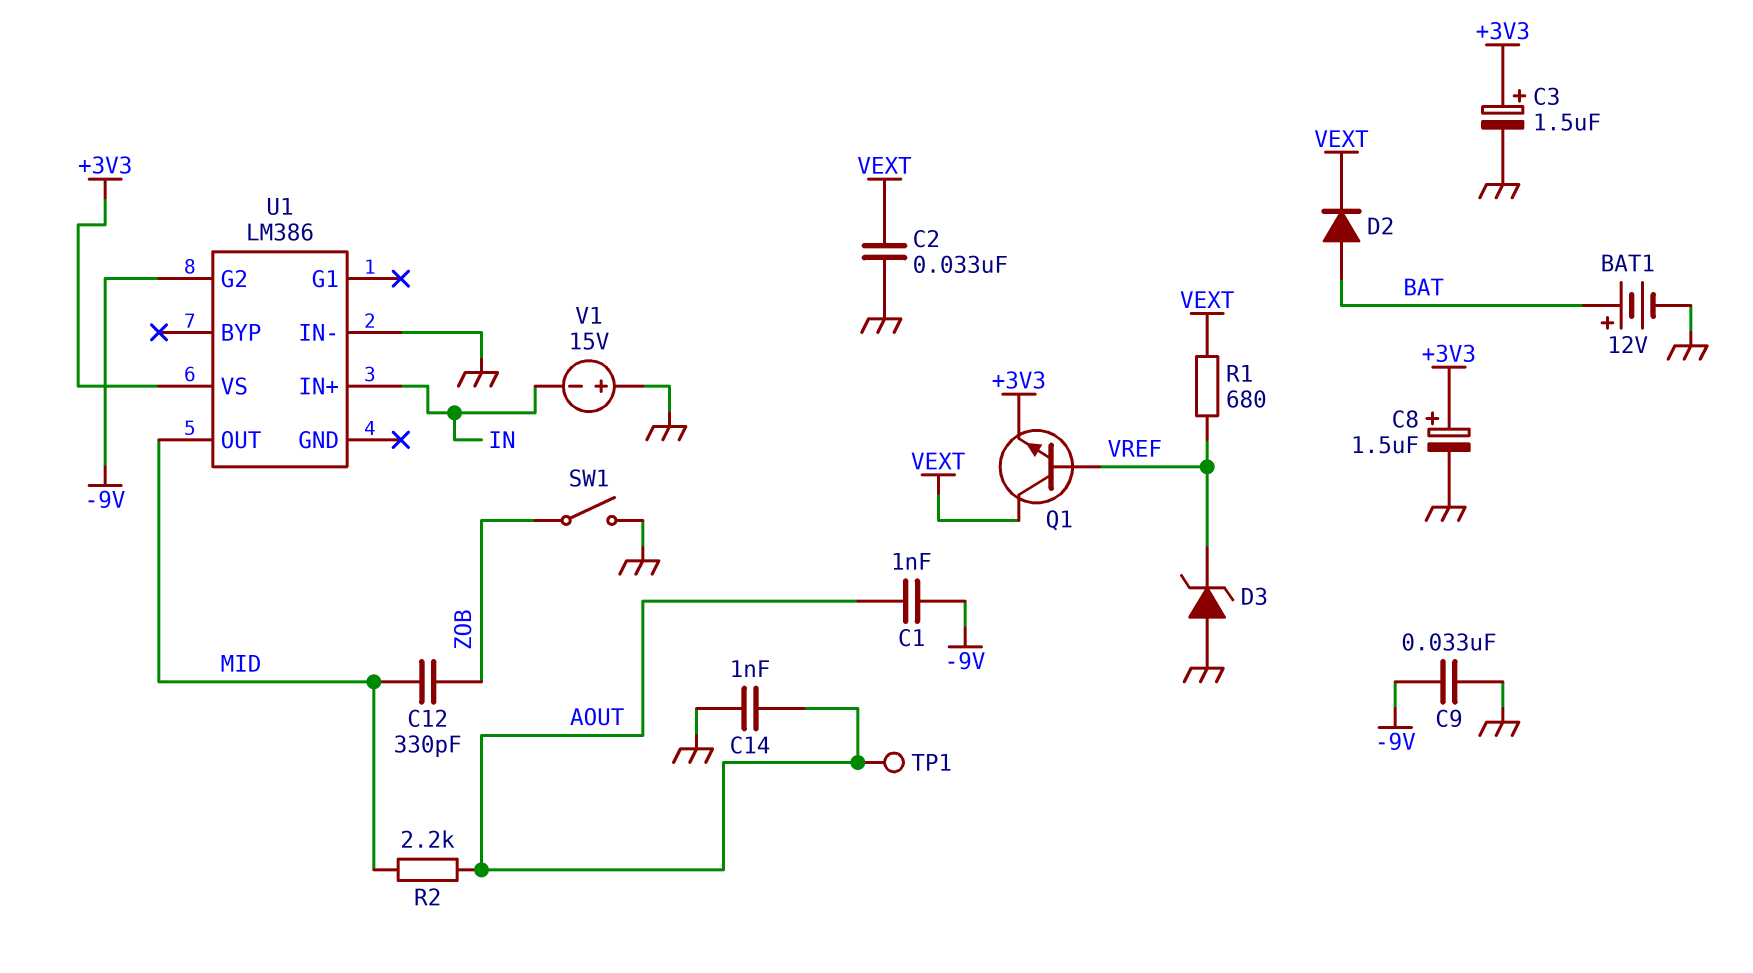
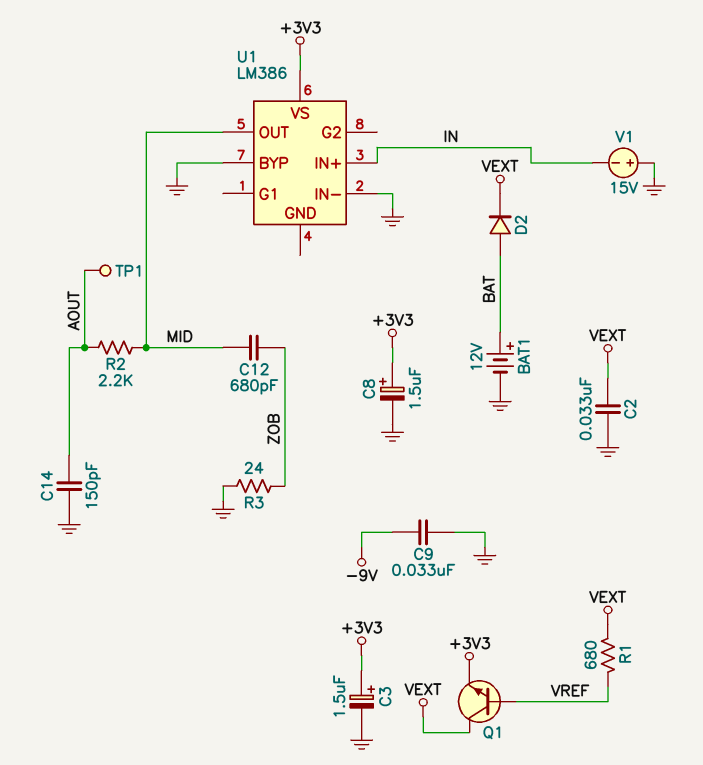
C1: 1nF (-9V, AOUT) -> none
C12: 330pF (MID, ZOB) -> 680pF (MID, ZOB)
C14: 1nF (AOUT, GND) -> 150pF (AOUT, GND)
D3: zener (A GND, K VREF) -> none
R3: none -> 24 (GND, ZOB)
SW1: switch (GND, ZOB) -> none
U1 pin BYP: none -> GND
U1 pin G2: -9V -> none

